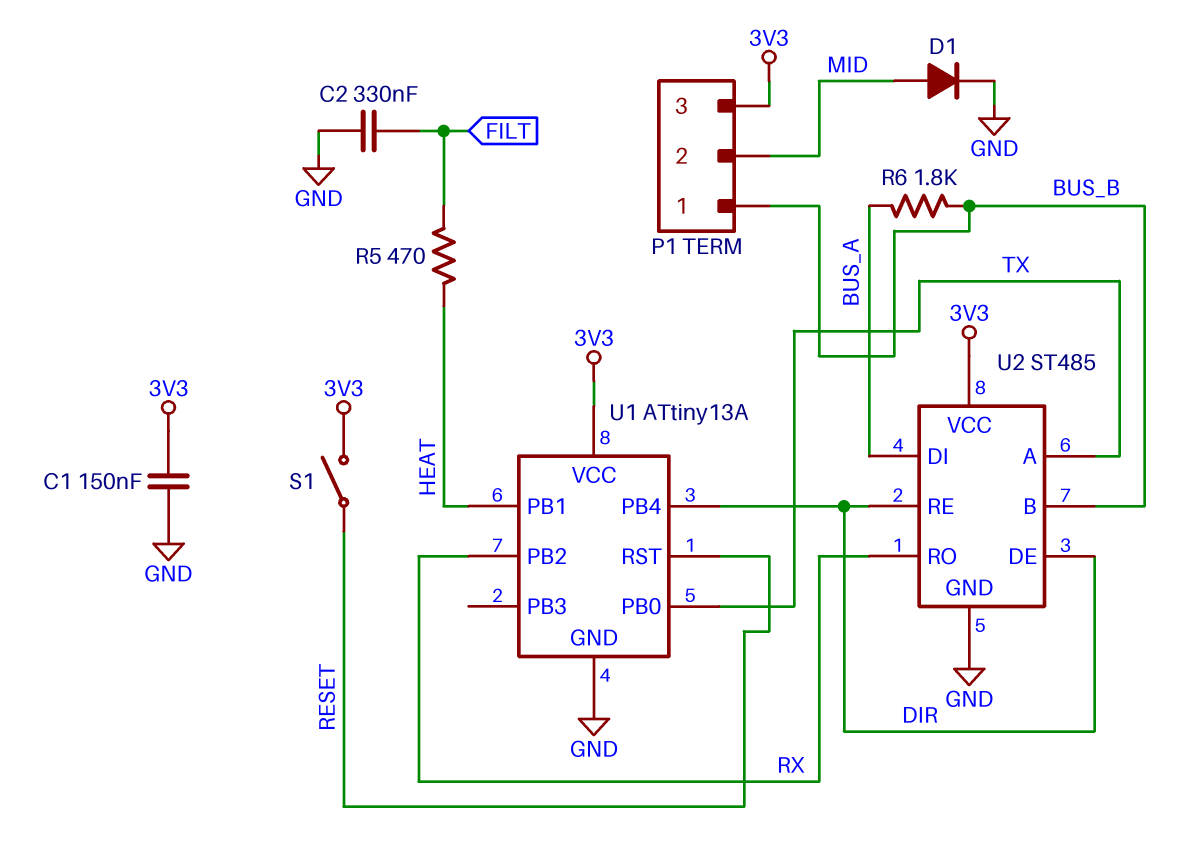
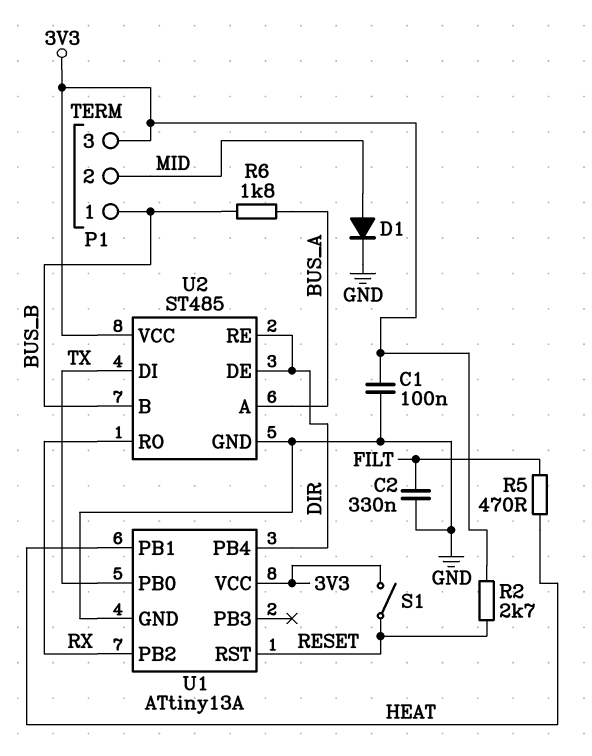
C1: 150nF (3V3, GND) -> 100nF (3V3, GND)
R2: none -> 2.7k (3V3, RESET)
U2 pin A: TX -> BUS_A
U2 pin DI: BUS_A -> TX

